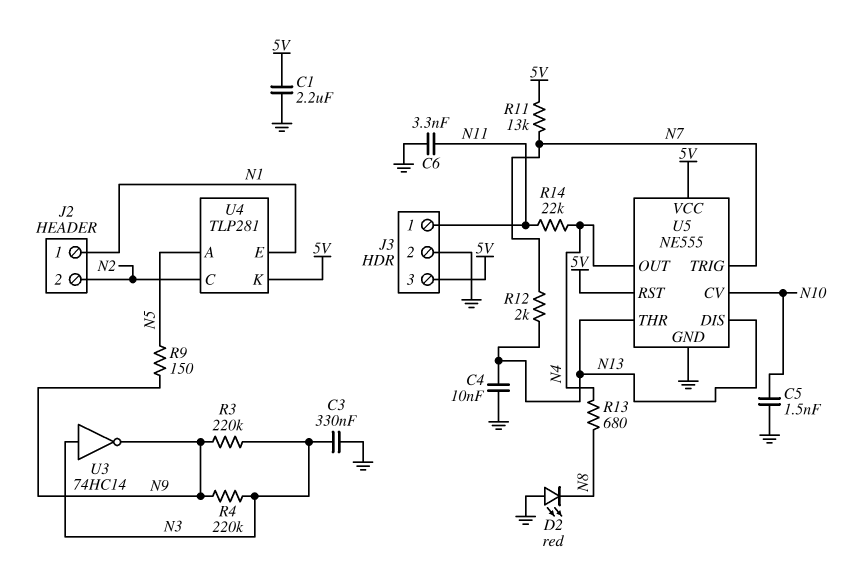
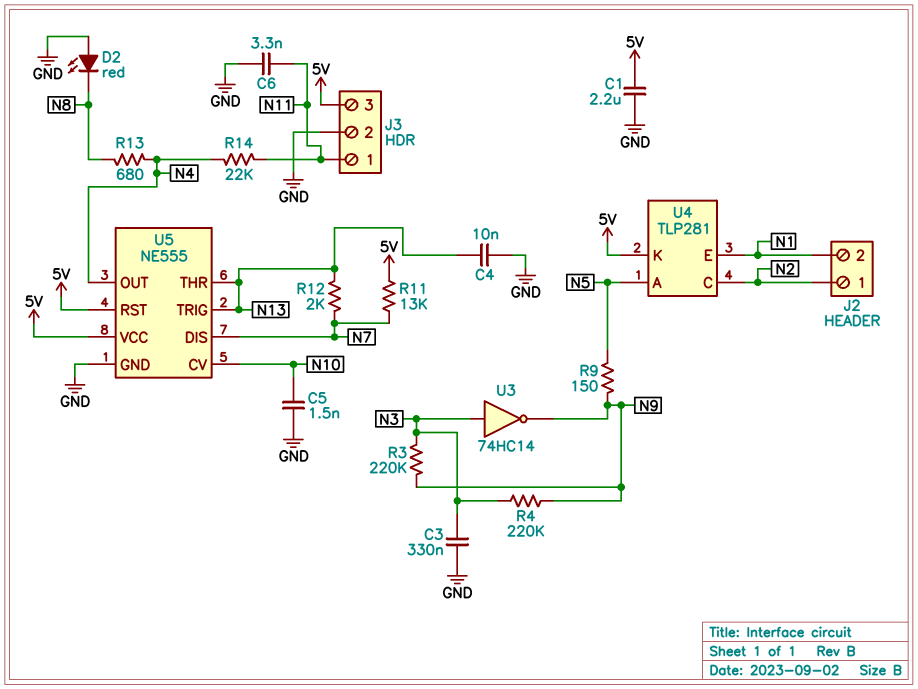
J2 pin 1: N1 -> N2
J2 pin 2: N2 -> N1
U5 pin DIS: N13 -> N7
U5 pin TRIG: N7 -> N13

